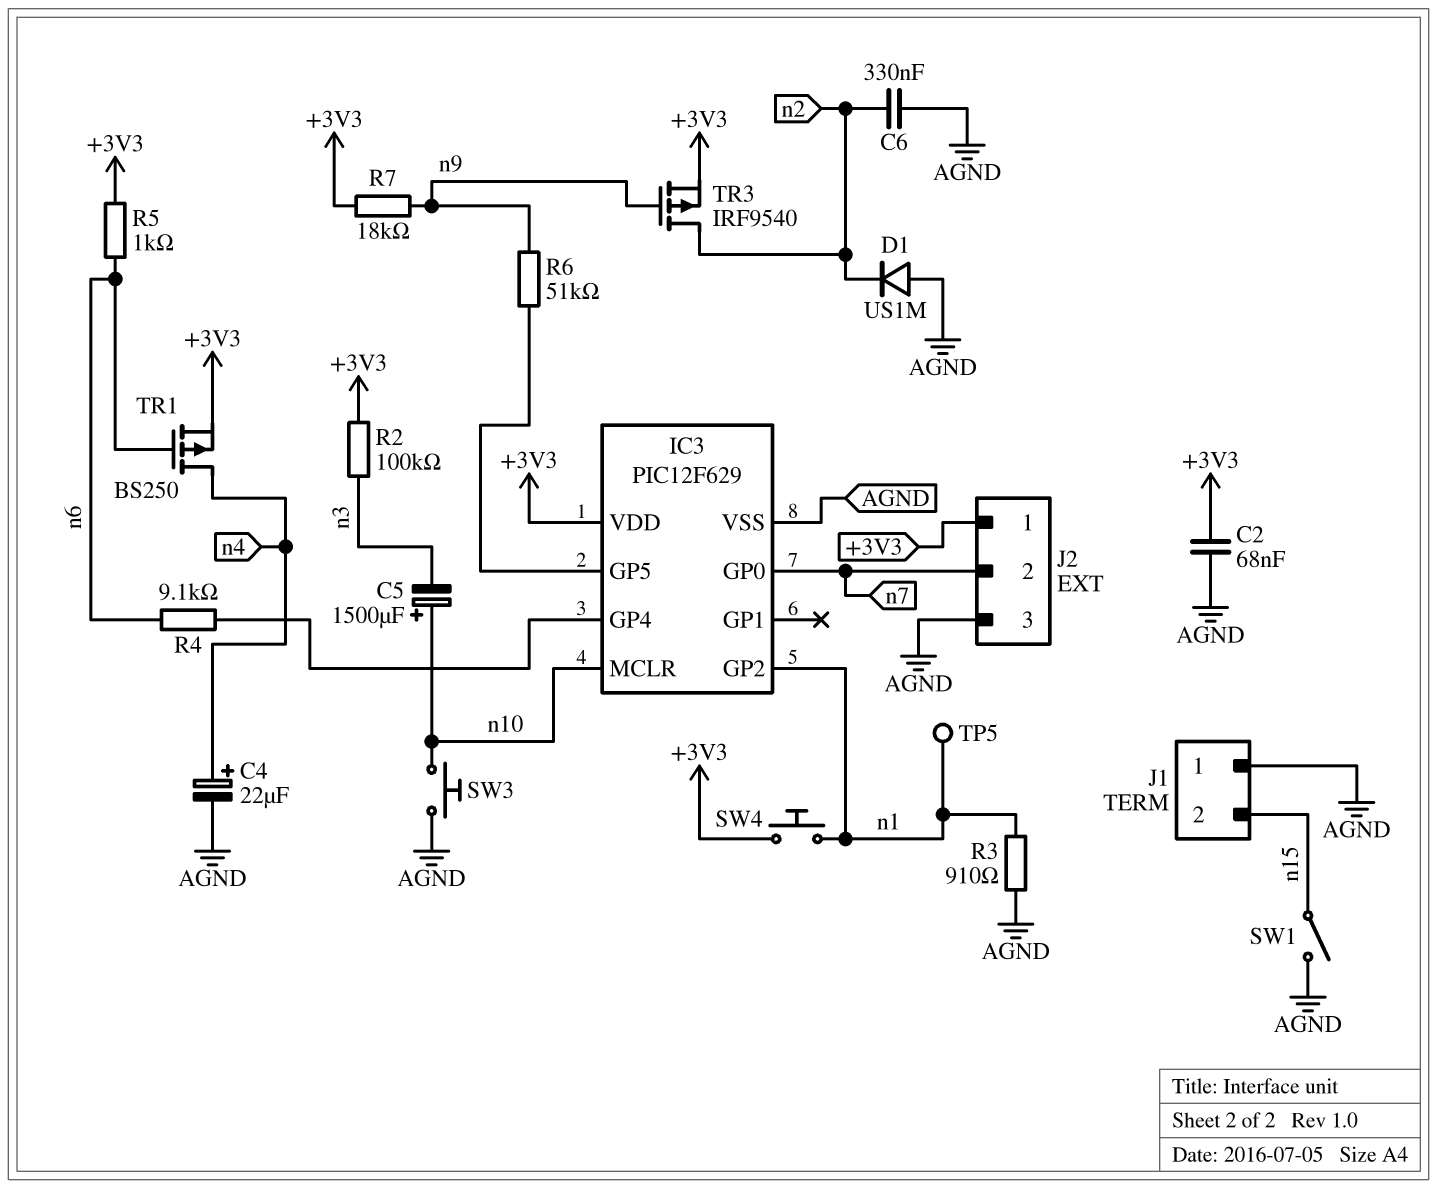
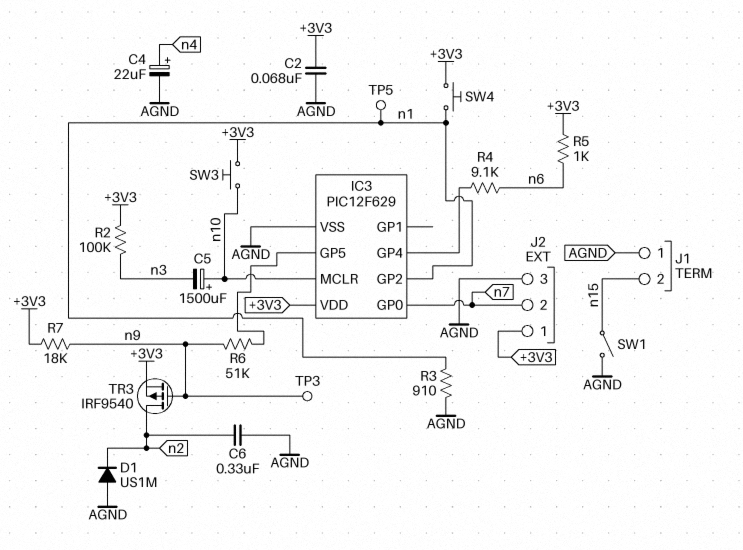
SW3: button (AGND, n10) -> button (+3V3, n10)
TP3: none -> test point (n9)
TR1: PMOS BS250 (G n6, D n4, S +3V3) -> none

